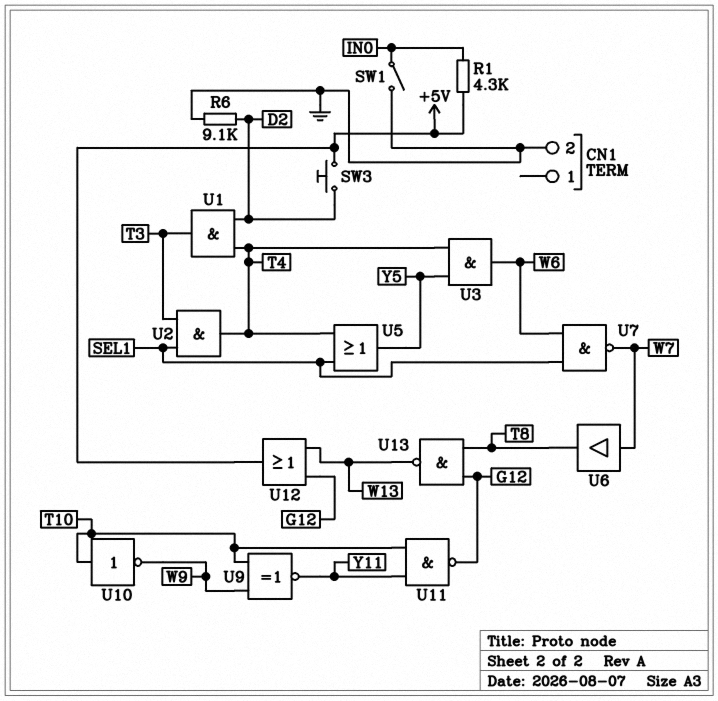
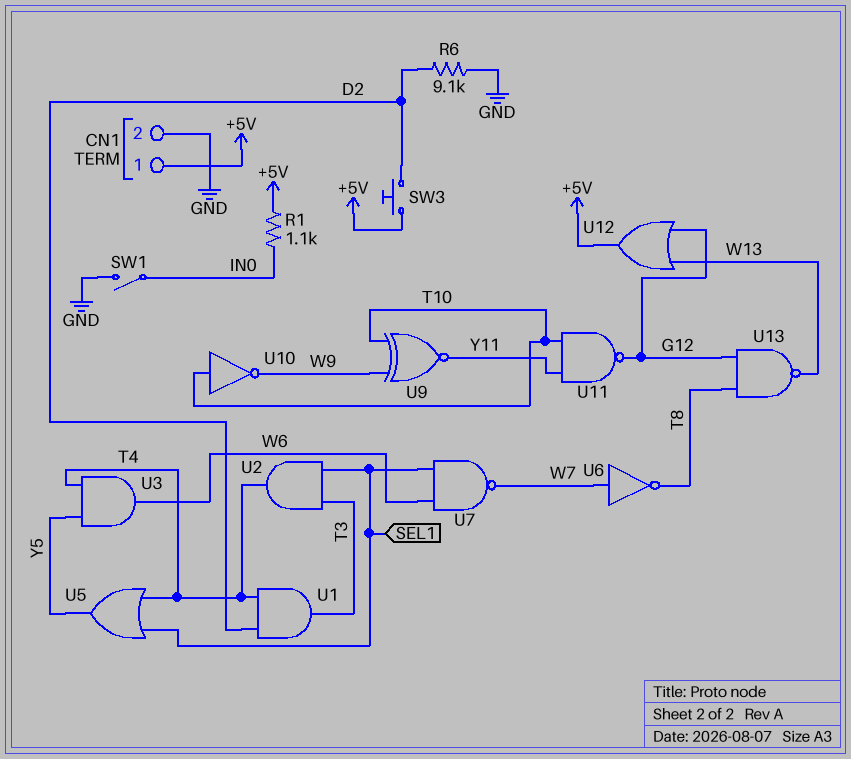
CN1 pin 1: none -> +5V
R1: 4.3k (+5V, IN0) -> 1.1k (+5V, IN0)
U6: buffer (in W7, out T8) -> NOT (in W7, out T8)

